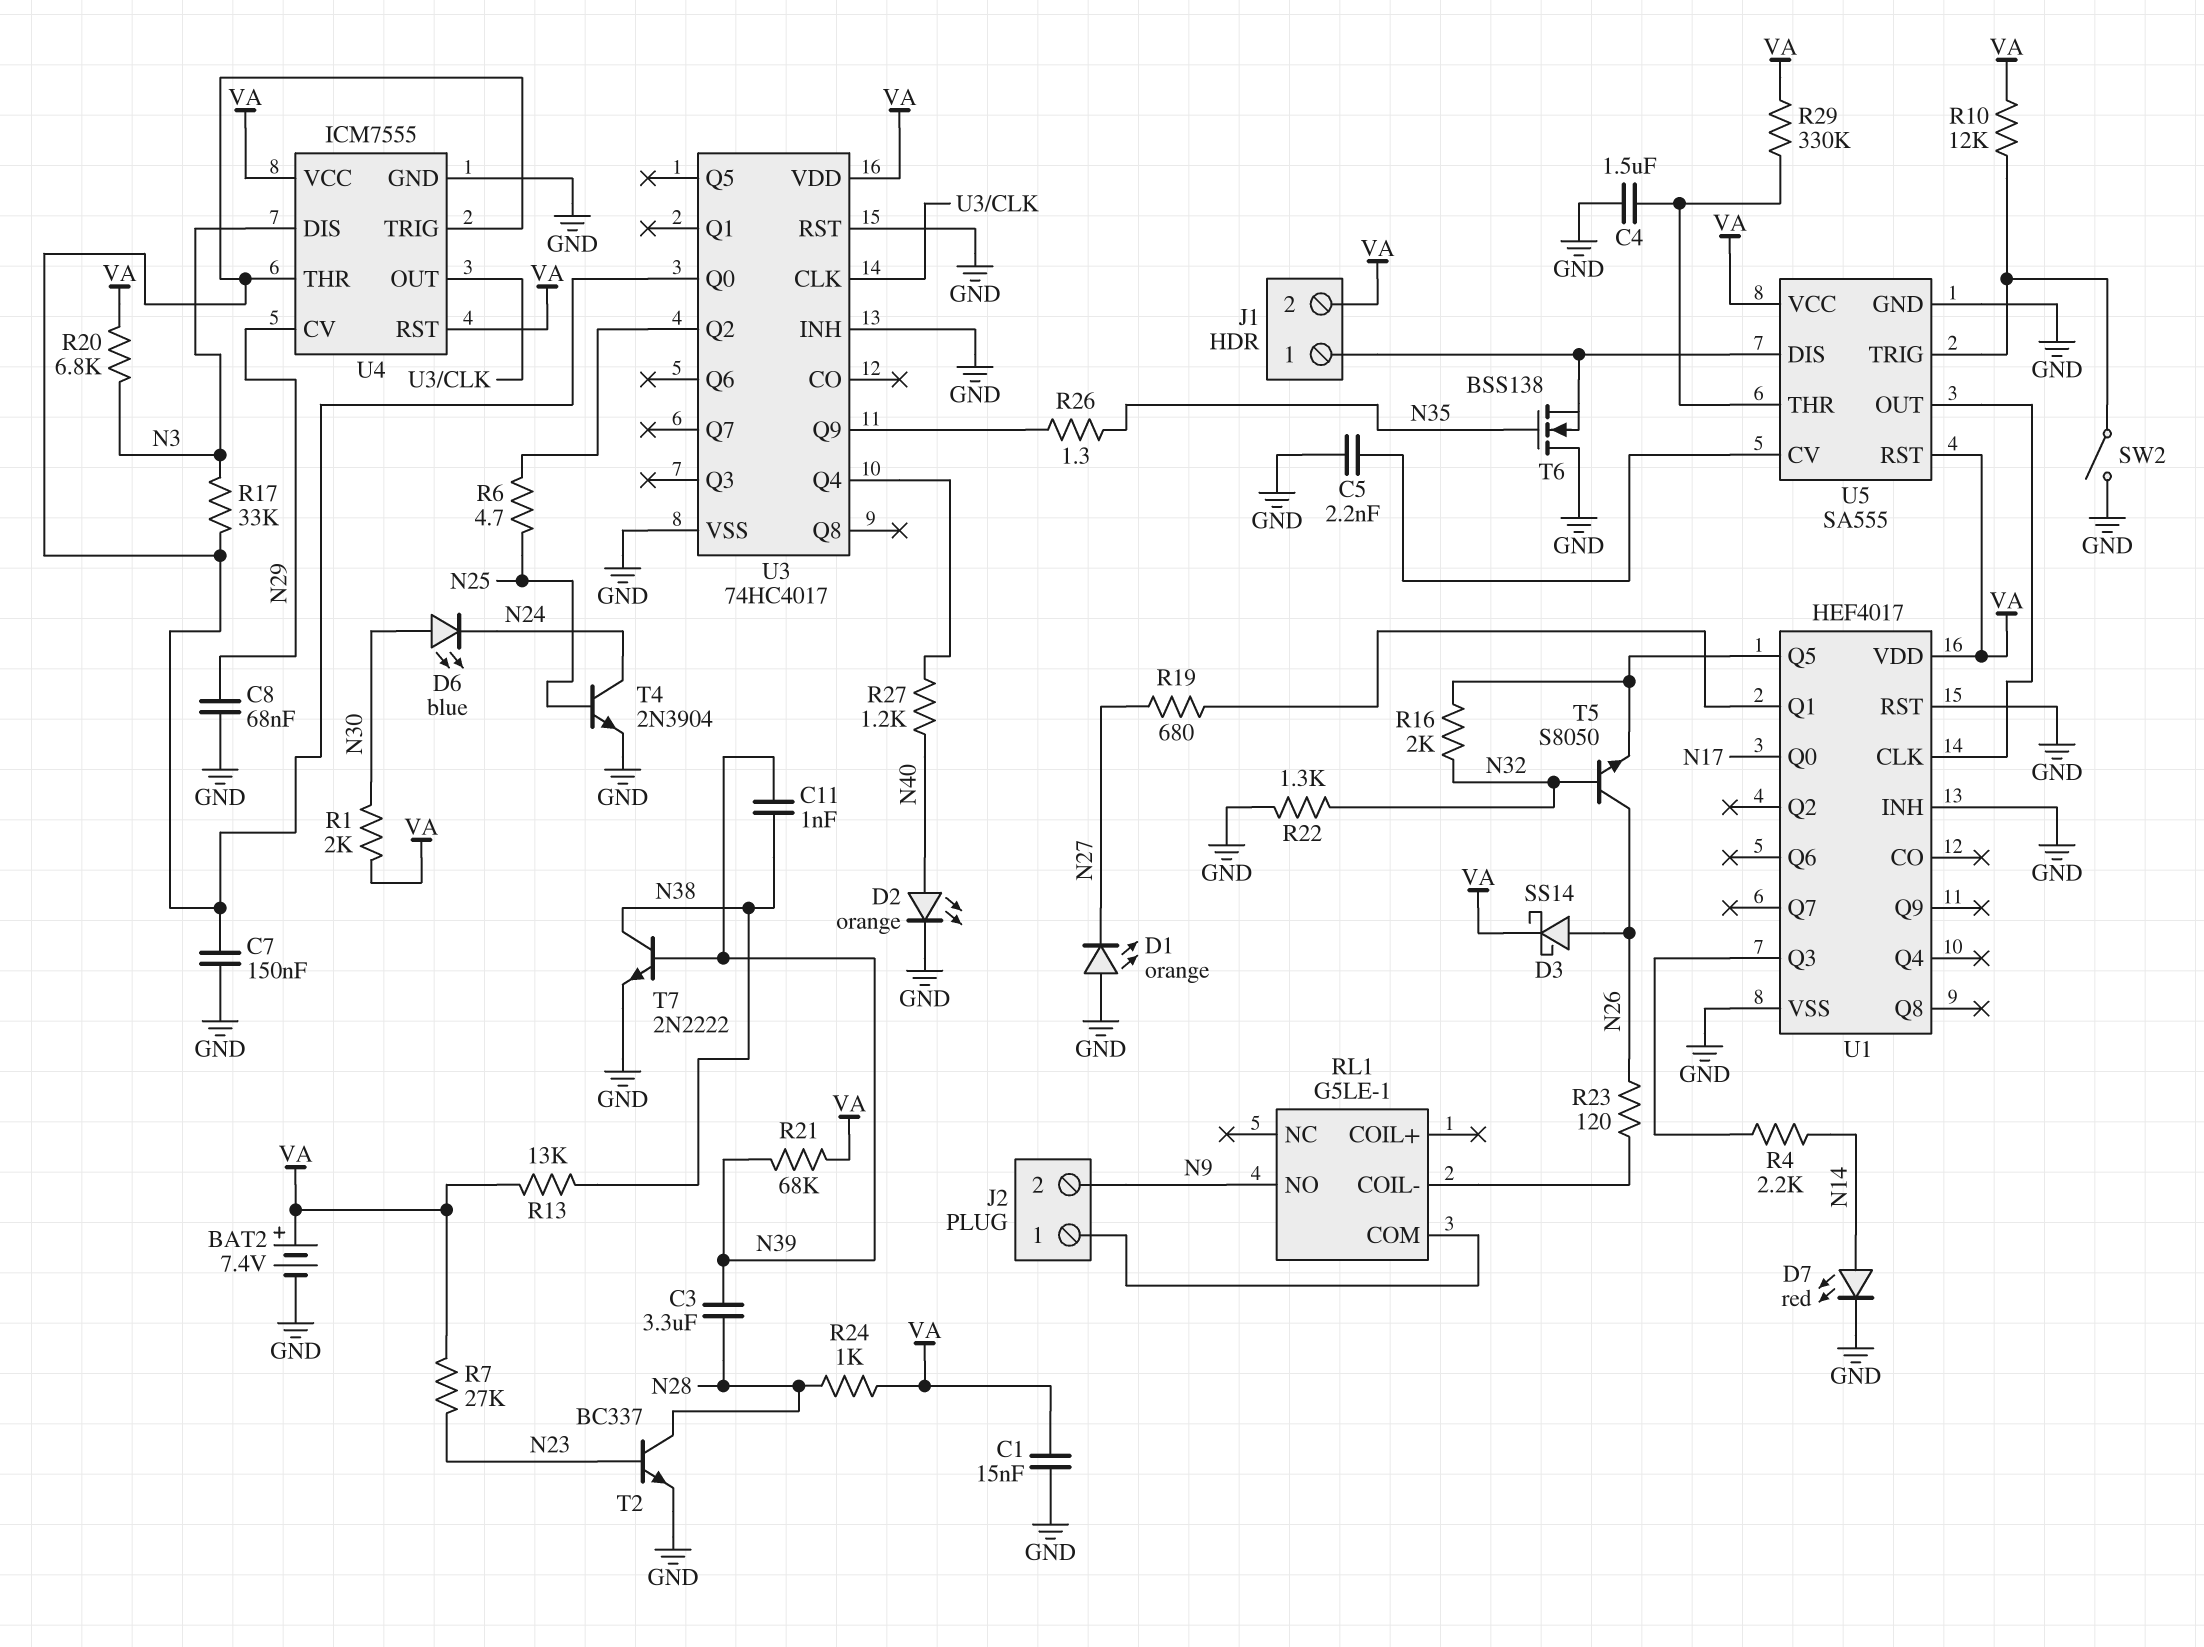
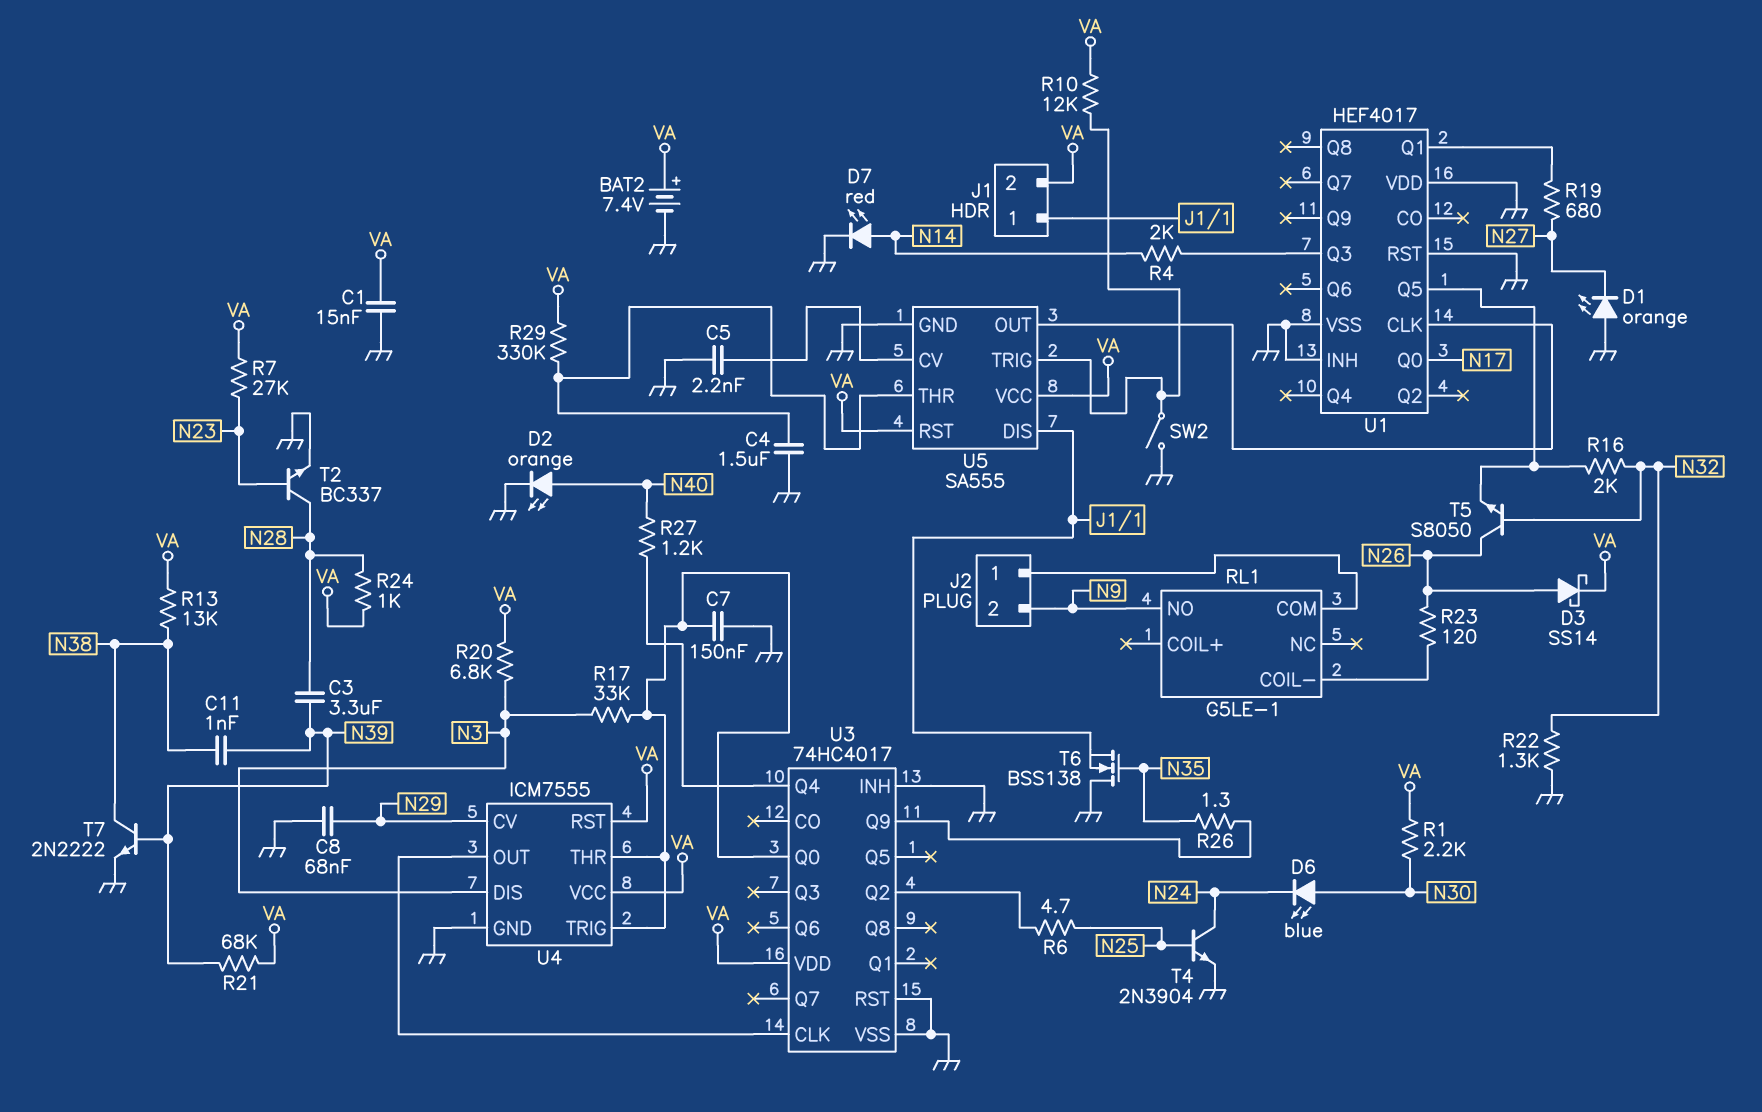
R1: 2k (N30, VA) -> 2.2k (N30, VA)
R4: 2.2k (N14, U1/Q3) -> 2k (N14, U1/Q3)
U1 pin VDD: VA -> GND

